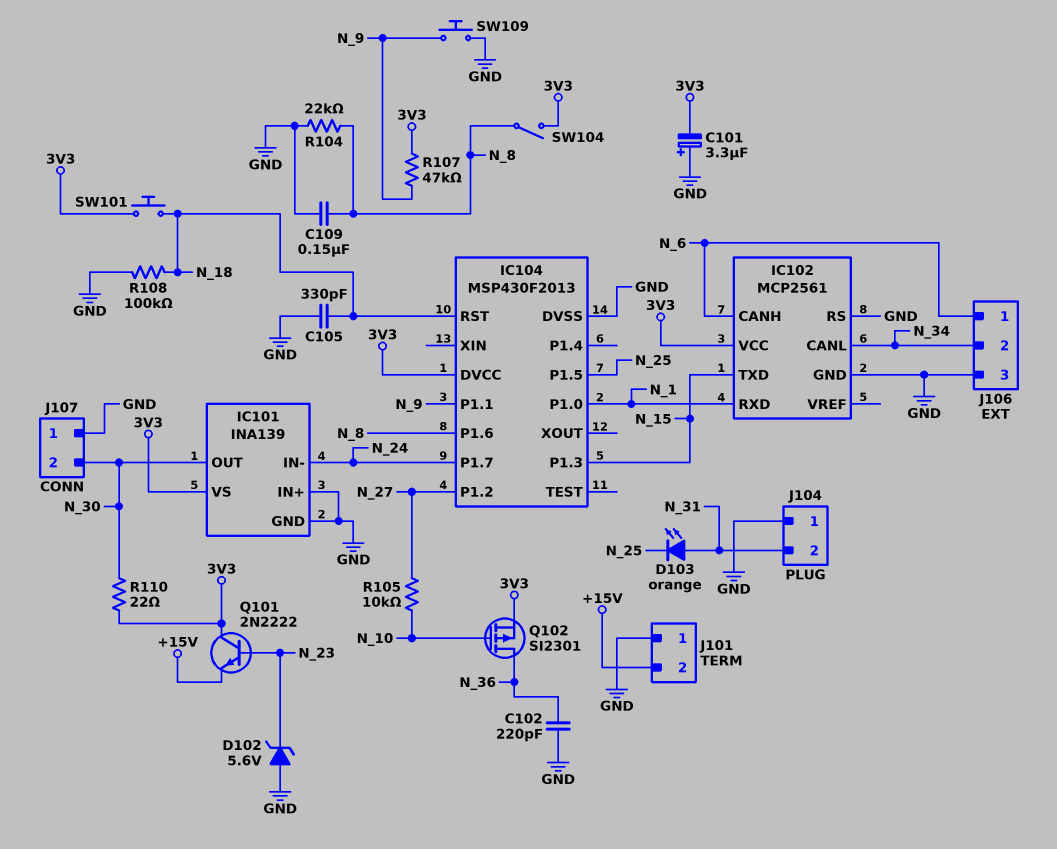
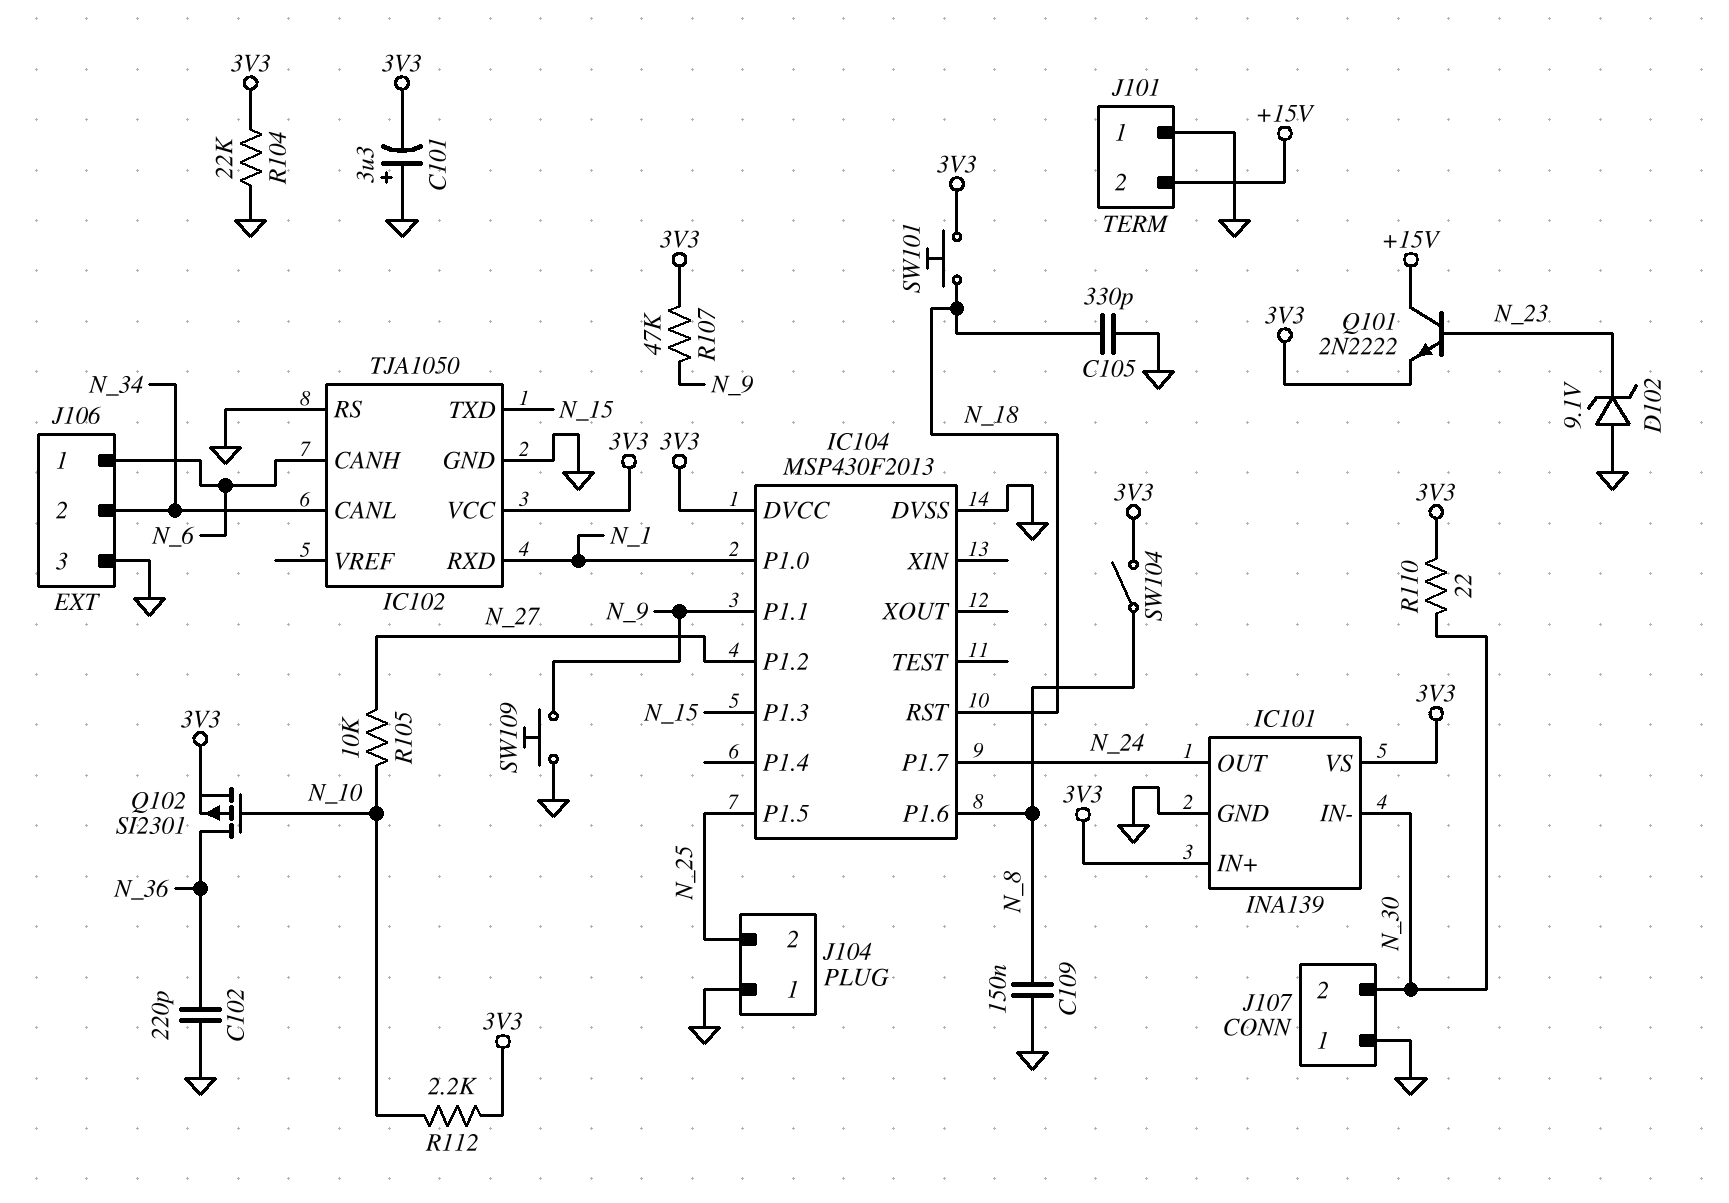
D102: zener 5.6V (A GND, K N_23) -> zener 9.1V (A GND, K N_23)
D103: LED orange (A N_31, K N_25) -> none
IC101 pin IN+: GND -> 3V3
IC101 pin IN-: N_24 -> N_30
IC101 pin OUT: N_30 -> N_24
IC102: MCP2561 -> TJA1050
J104 pin 2: N_31 -> N_25
Q101: NPN 2N2222 (B N_23, C 3V3, E +15V) -> NPN 2N2222 (B N_23, C +15V, E 3V3)
R104: 22k (GND, N_8) -> 22k (3V3, GND)
R108: 100k (GND, N_18) -> none
R112: none -> 2.2k (3V3, N_10)

